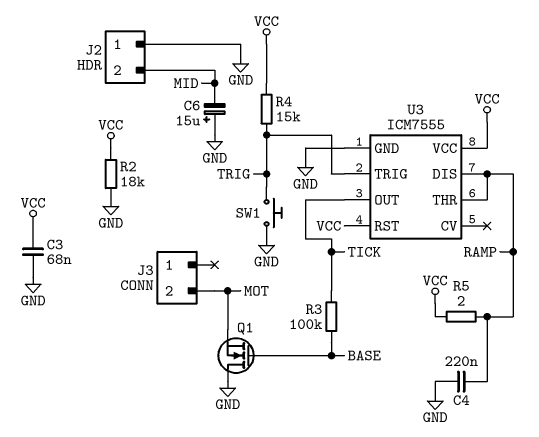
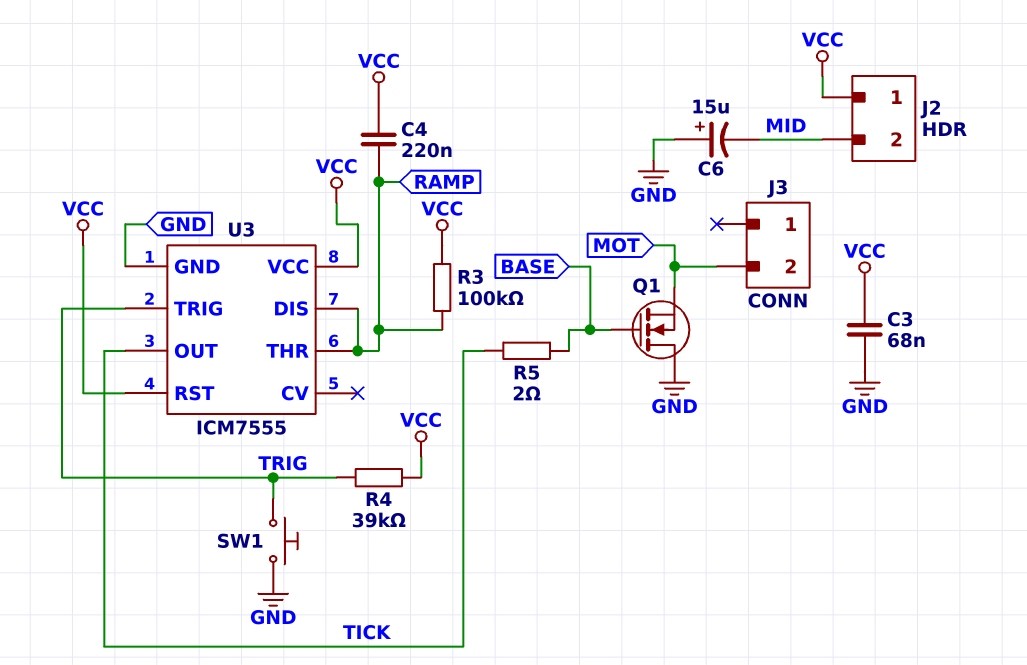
C4: 220nF (GND, RAMP) -> 220nF (RAMP, VCC)
J2 pin 1: GND -> VCC
R2: 18k (GND, VCC) -> none
R3: 100k (BASE, TICK) -> 100k (RAMP, VCC)
R4: 15k (TRIG, VCC) -> 39k (TRIG, VCC)
R5: 2 (RAMP, VCC) -> 2 (BASE, TICK)

